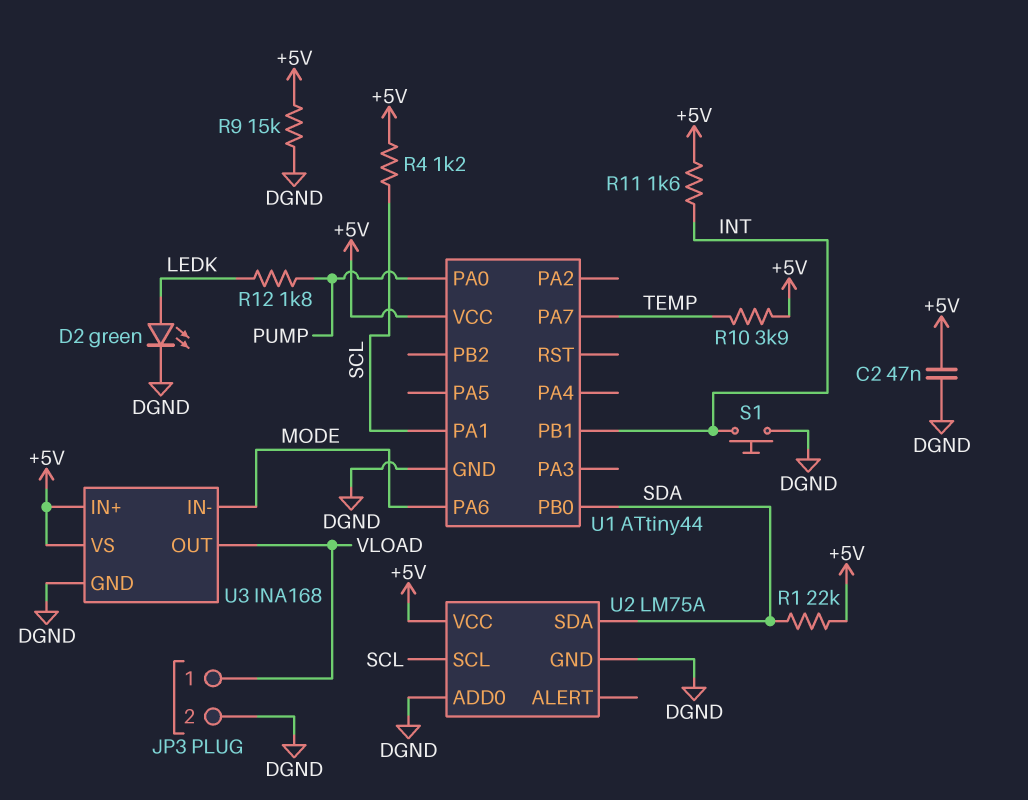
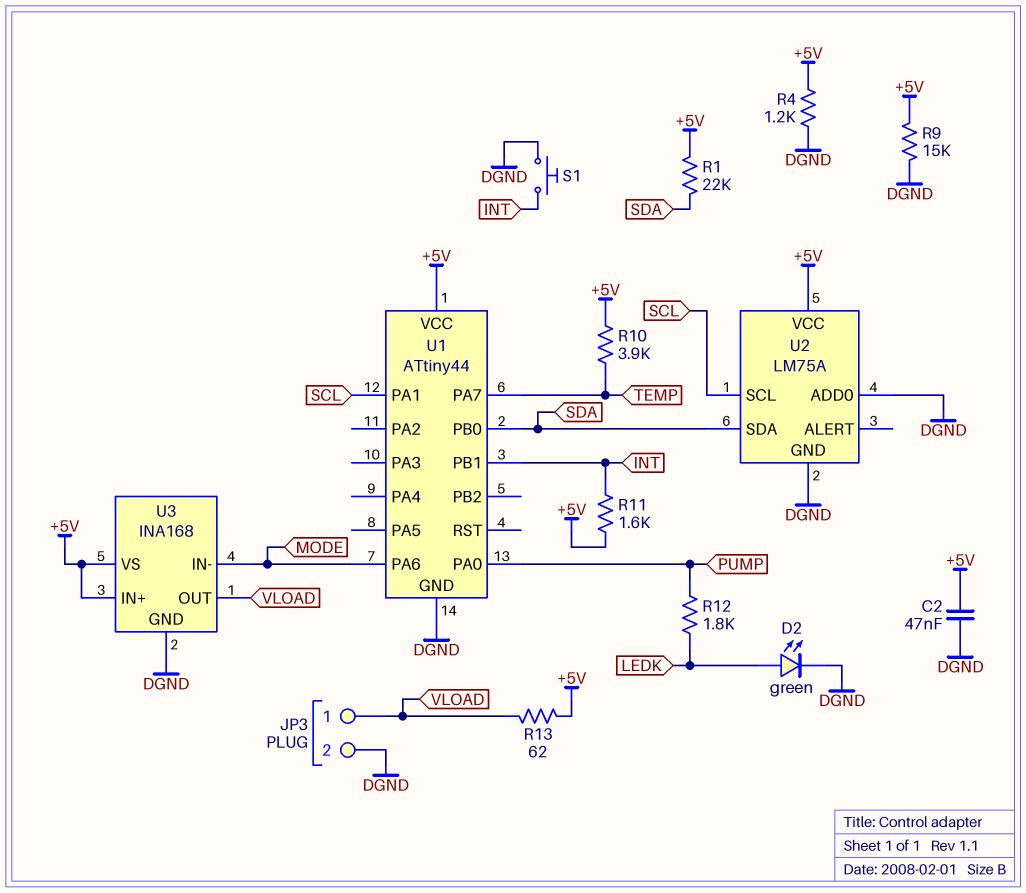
R4: 1.2k (+5V, SCL) -> 1.2k (+5V, DGND)
R13: none -> 62 (+5V, VLOAD)

